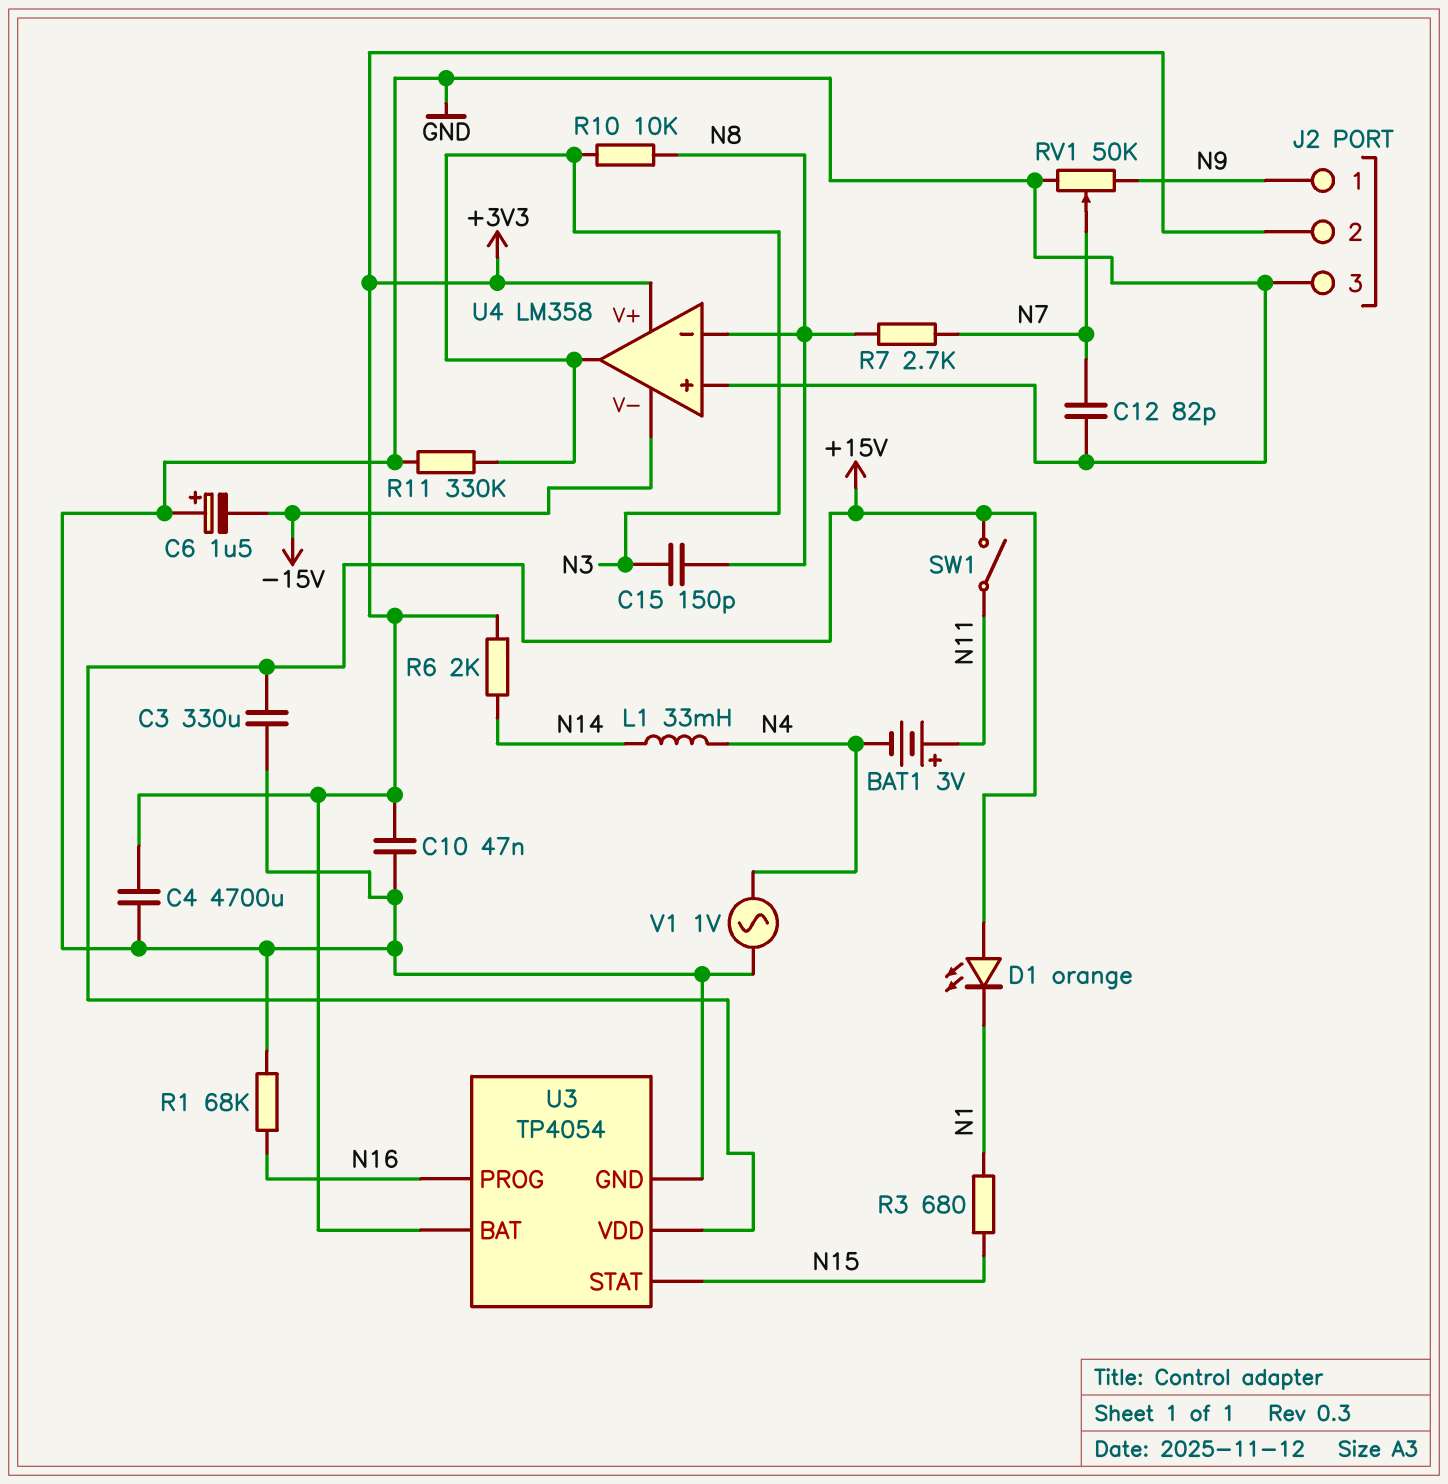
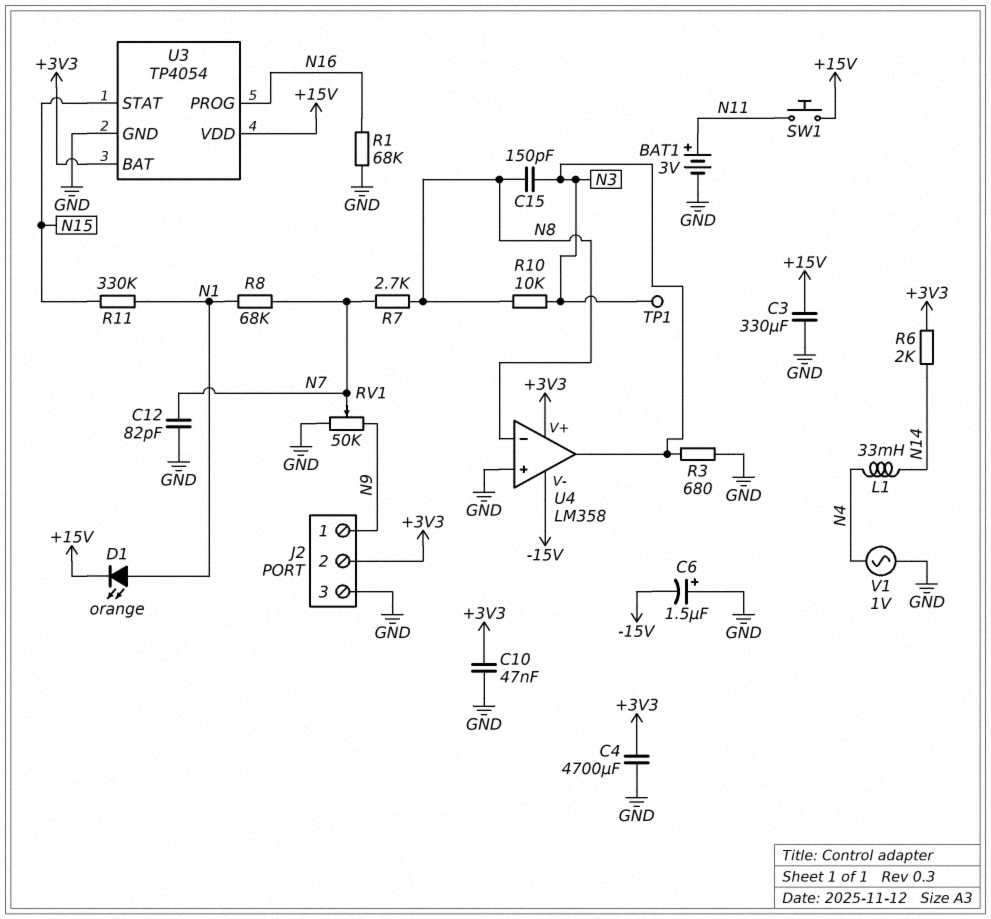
BAT1: 3V (plus N11, minus N4) -> 3V (plus N11, minus GND)
D1: LED orange (A +15V, K N1) -> LED orange (A N1, K +15V)
R3: 680 (N1, N15) -> 680 (GND, N3)
R8: none -> 68k (N1, N7)
R11: 330k (GND, N3) -> 330k (N1, N15)
SW1: switch (+15V, N11) -> button (+15V, N11)
TP1: none -> test point (N3)

